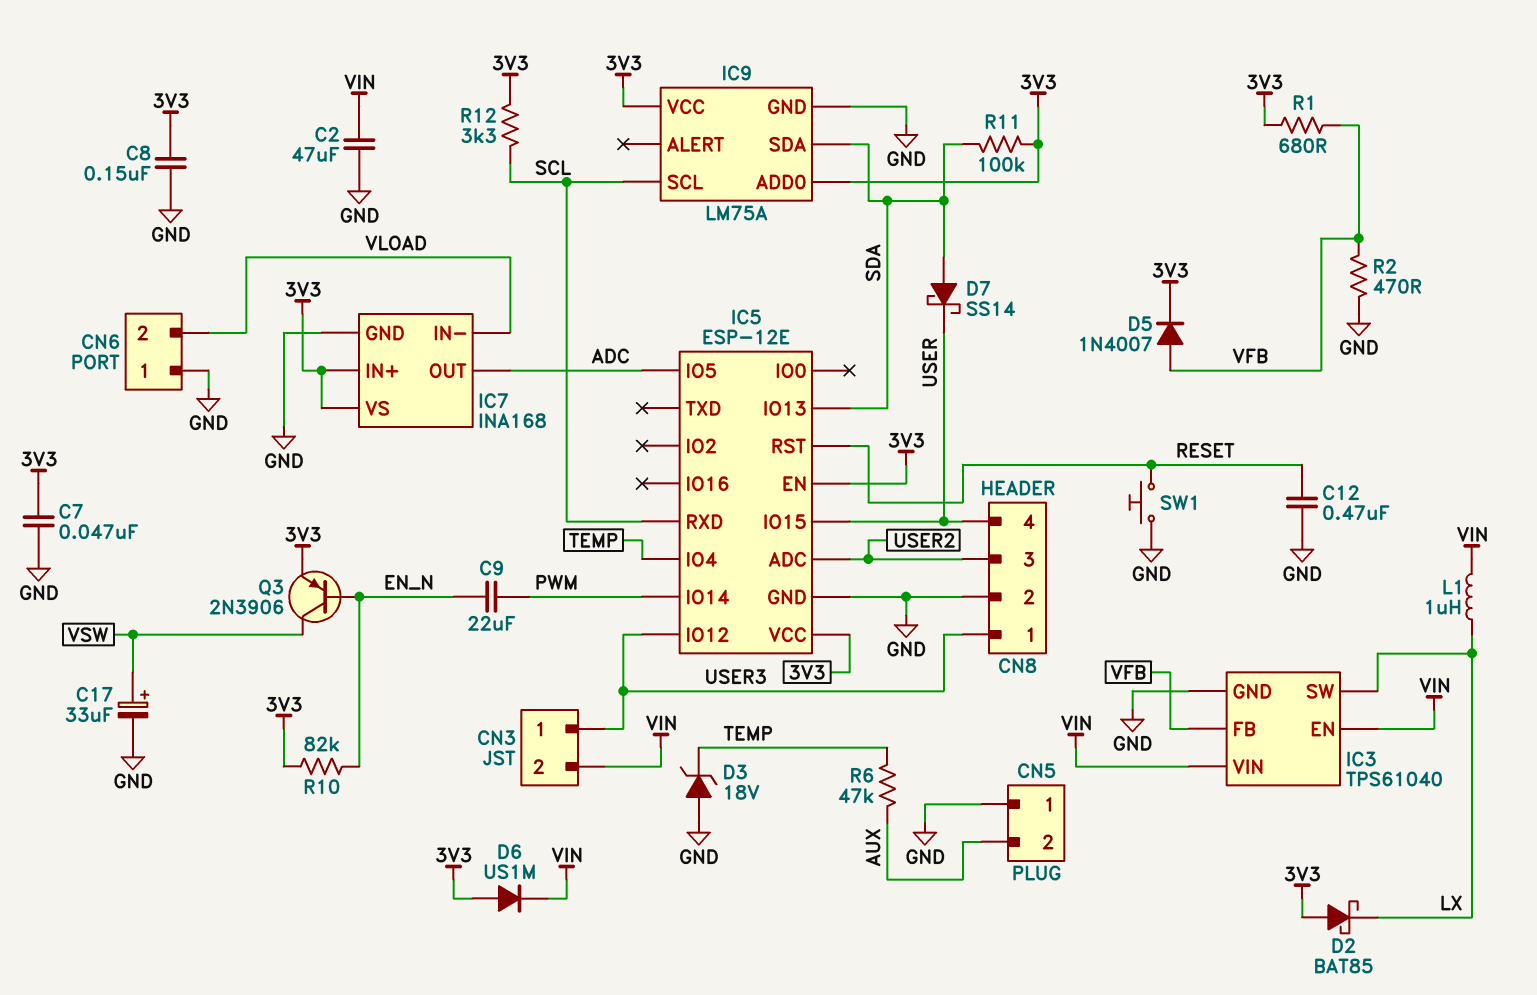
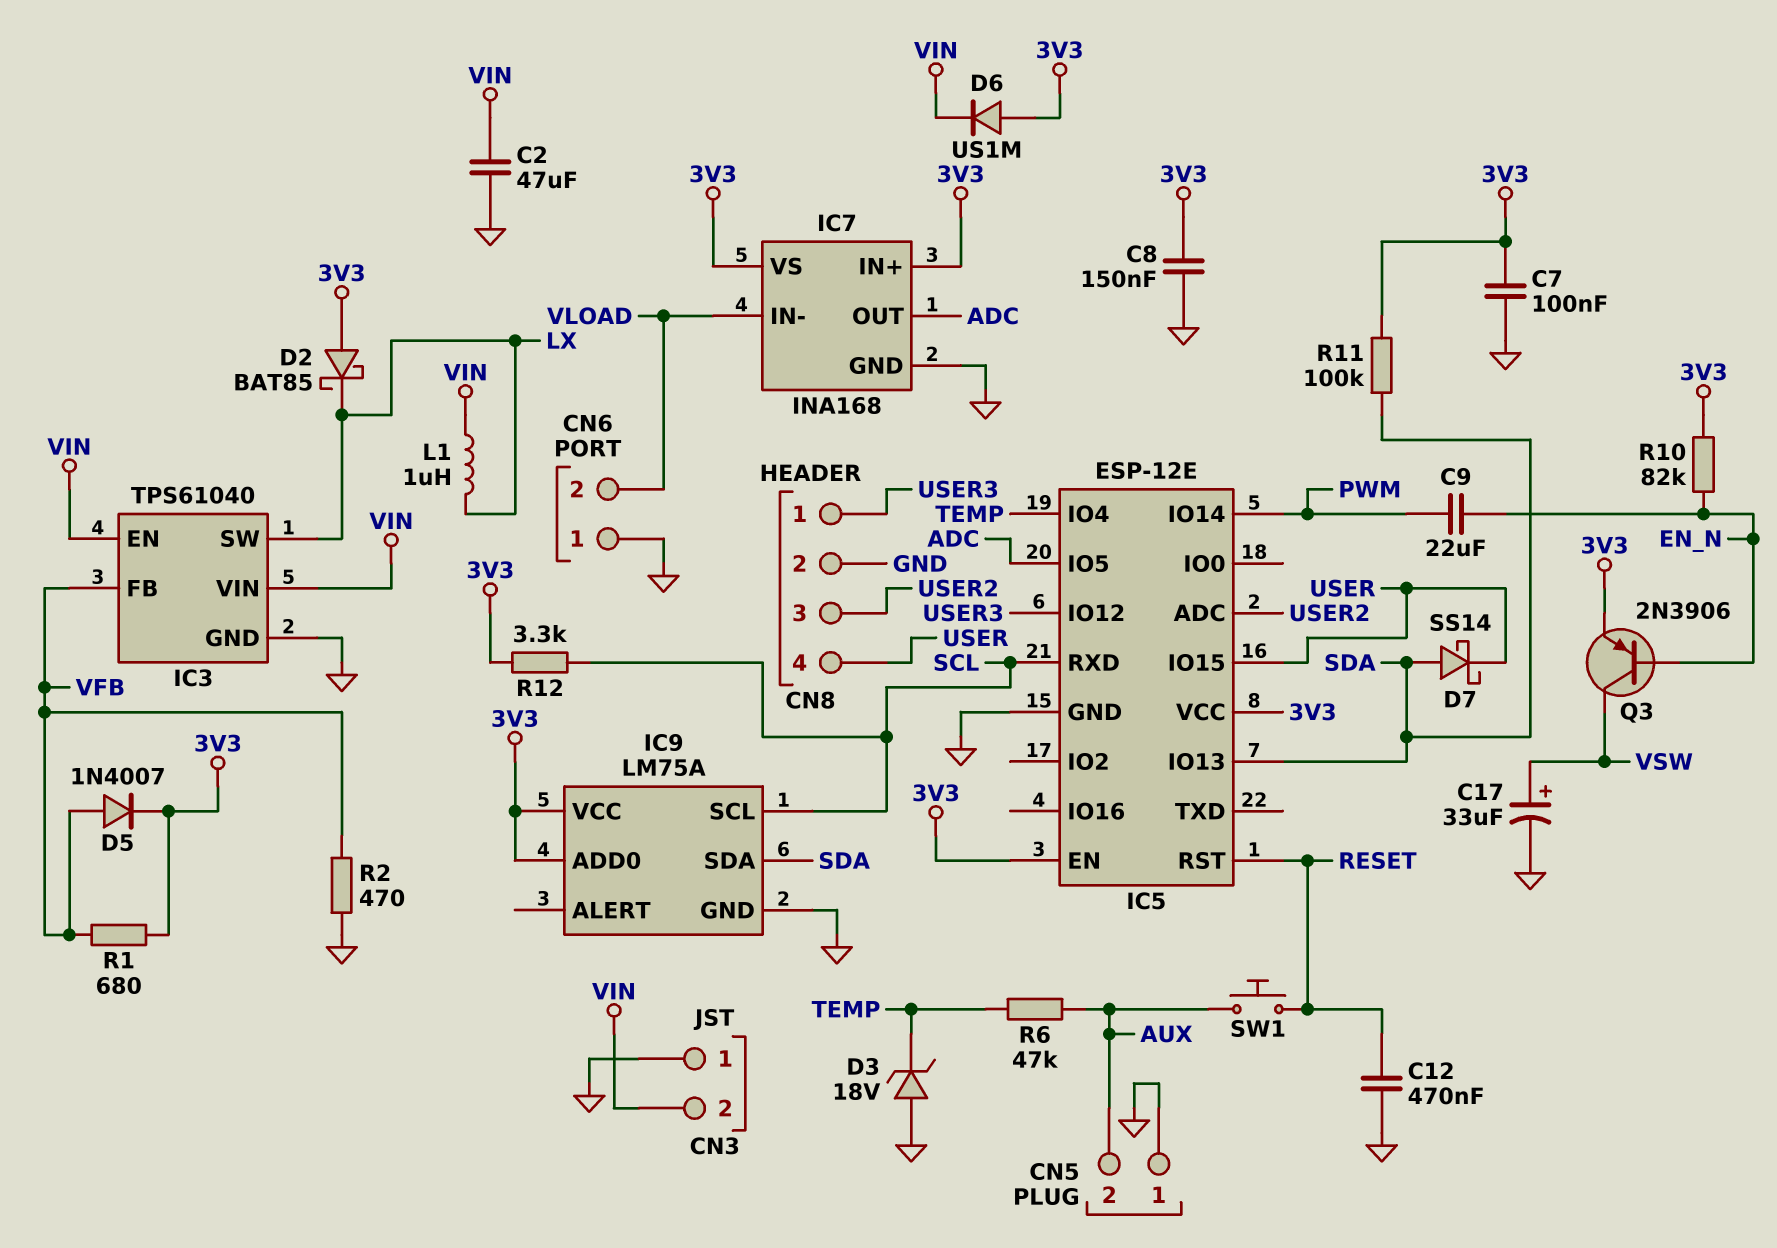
C7: 47nF (3V3, GND) -> 100nF (3V3, GND)
CN3 pin 1: USER3 -> GND
SW1: button (GND, RESET) -> button (AUX, RESET)

